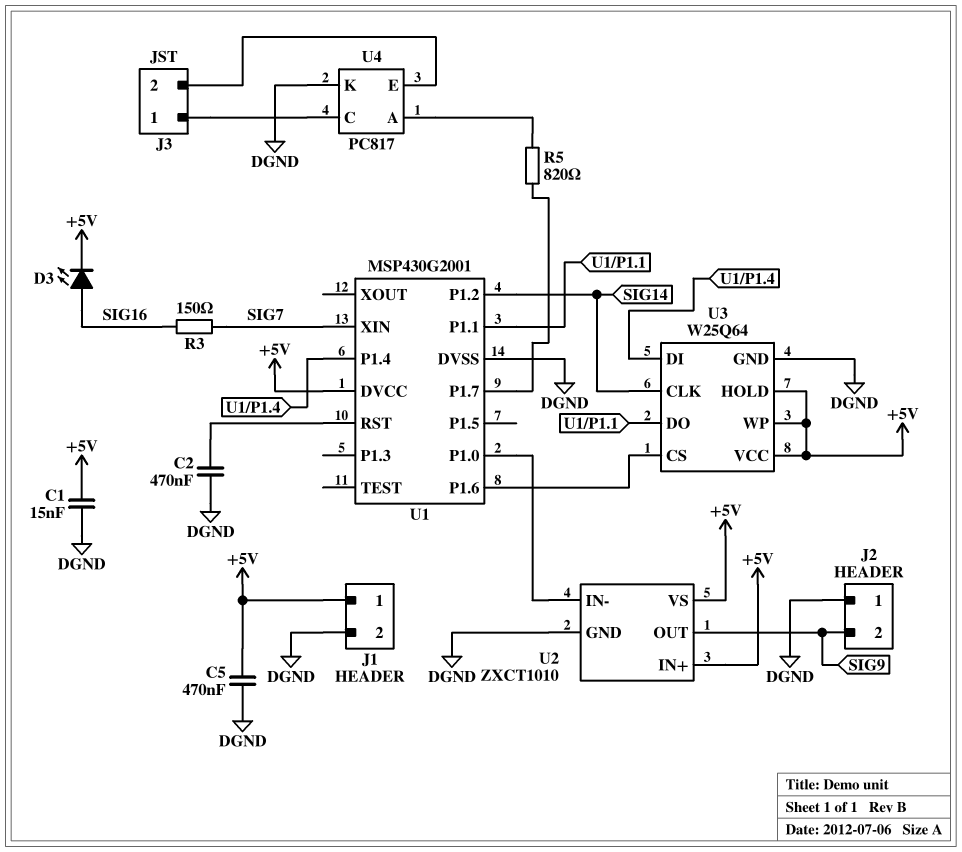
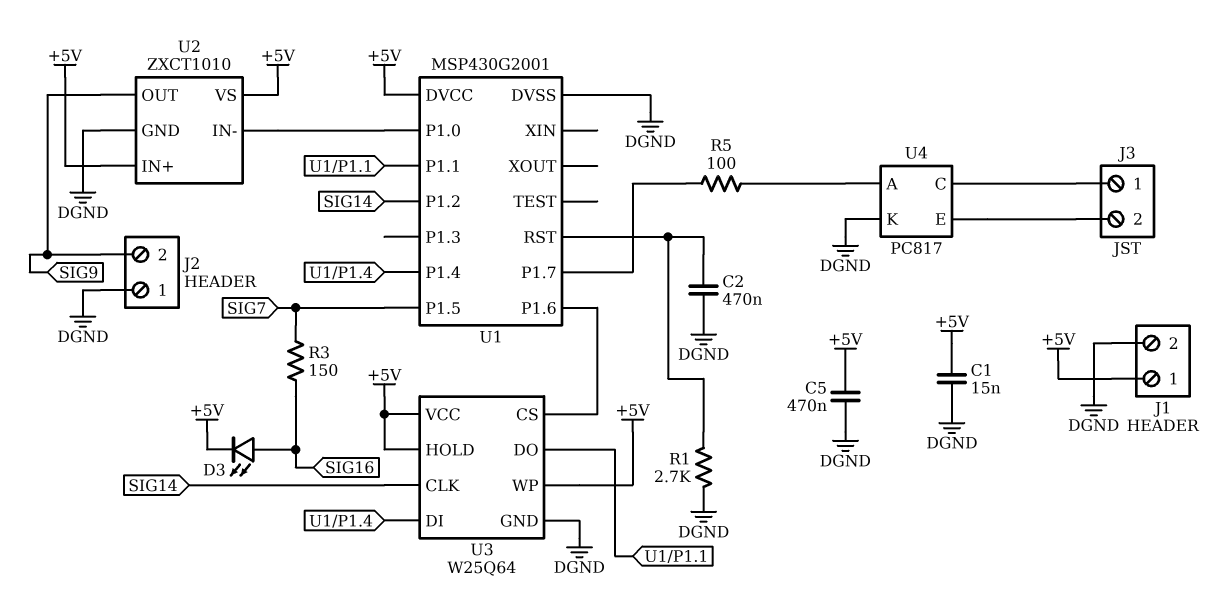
R1: none -> 2.7k (DGND, U1/RST)
R5: 820 (U1/P1.7, U4/A) -> 100 (U1/P1.7, U4/A)
U1 pin P1.5: none -> SIG7
U1 pin XIN: SIG7 -> none

